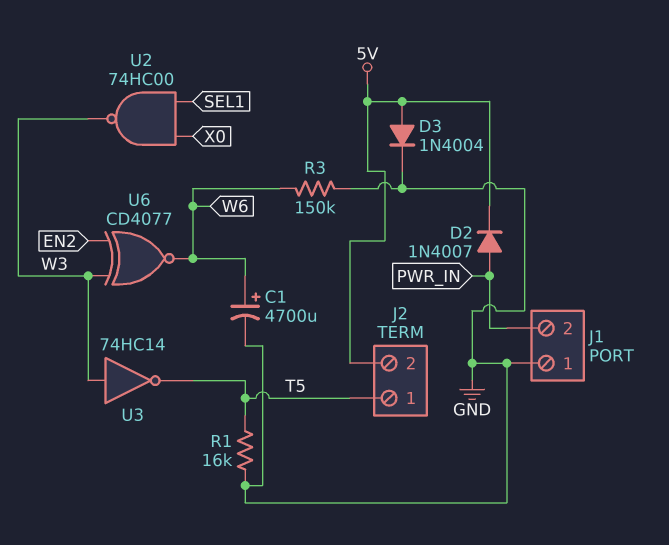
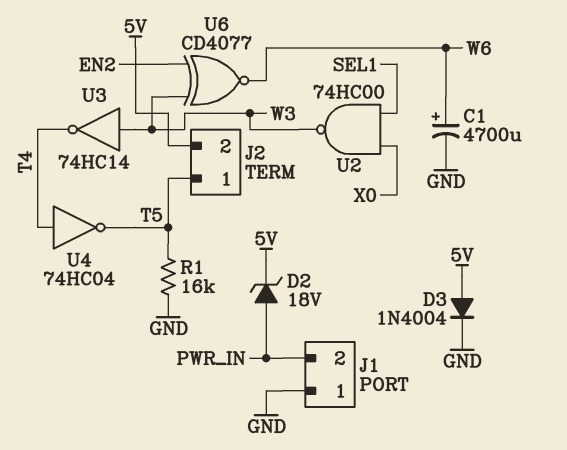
D2: diode 1N4007 (A PWR_IN, K 5V) -> zener 18V (A PWR_IN, K 5V)
R3: 150k (GND, W6) -> none
U3: NOT 74HC14 (in W3, out T5) -> NOT 74HC14 (in W3, out T4)
U4: none -> NOT 74HC04 (in T4, out T5)

